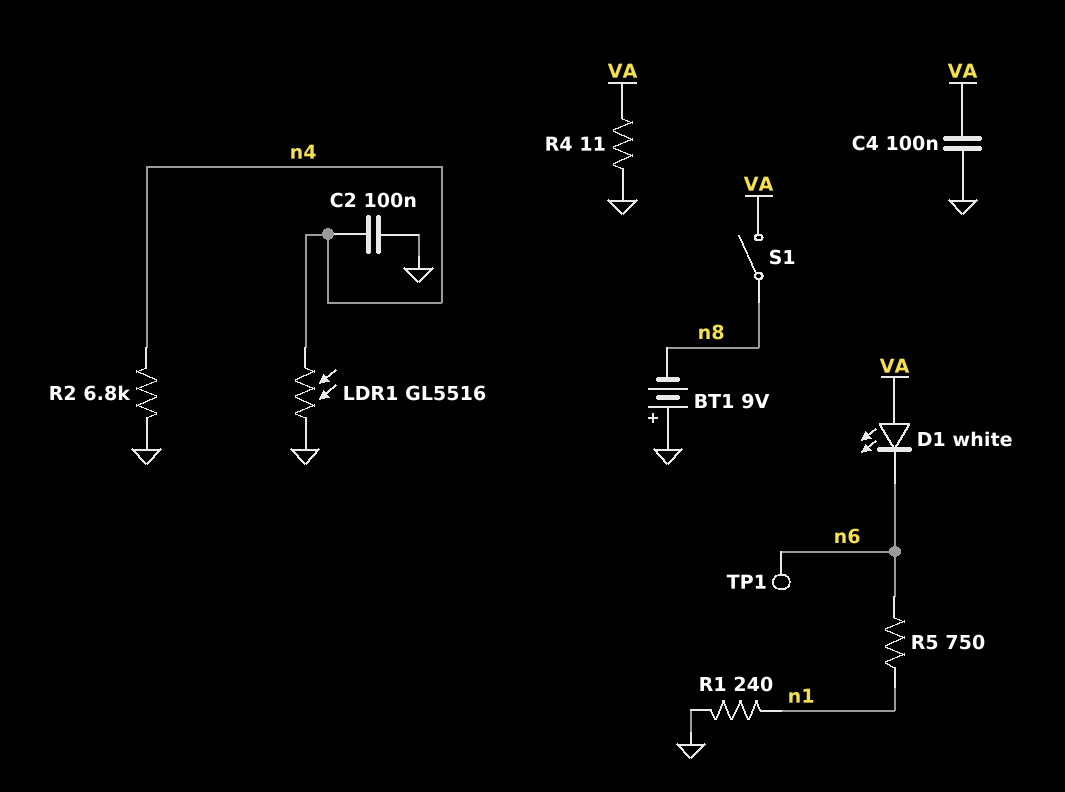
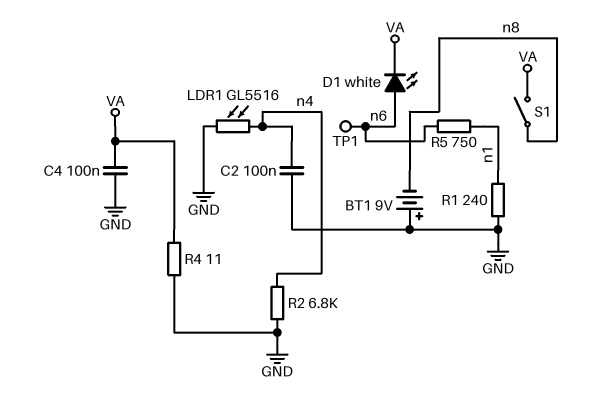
D1: LED white (A VA, K n6) -> LED white (A n6, K VA)

